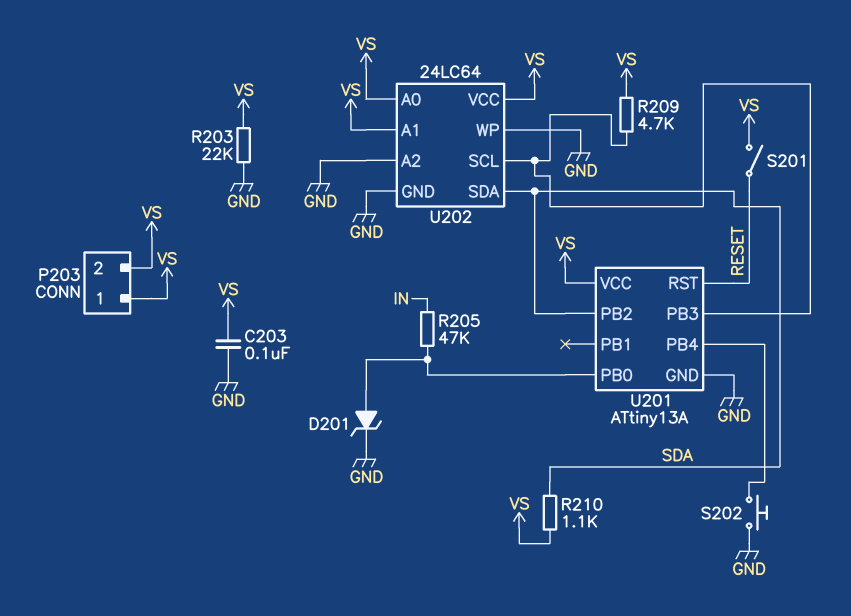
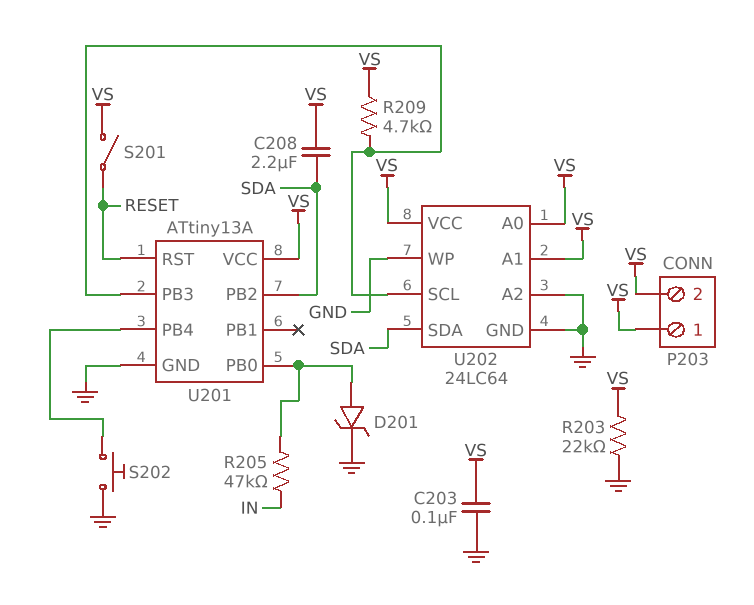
C208: none -> 2.2uF (SDA, VS)
R210: 1.1k (SDA, VS) -> none

